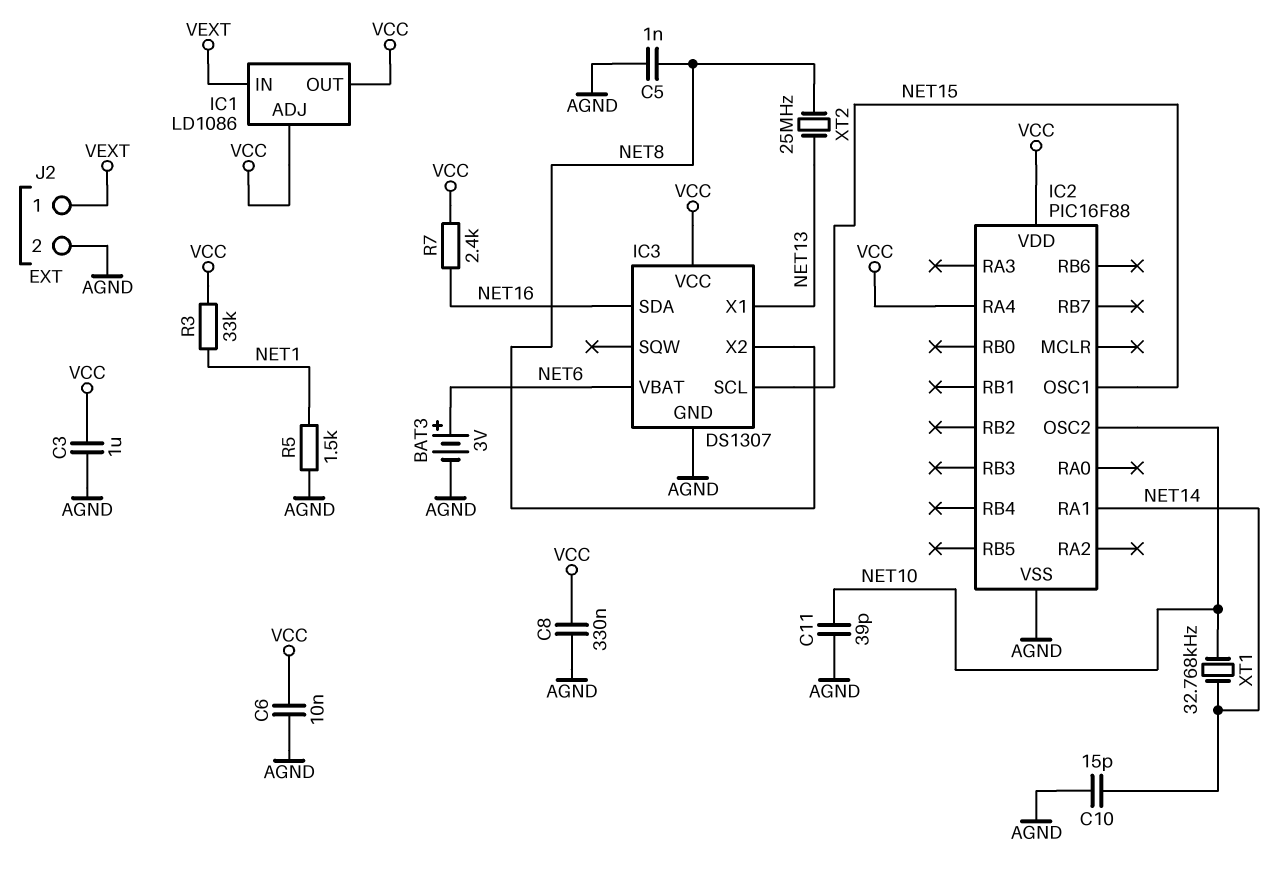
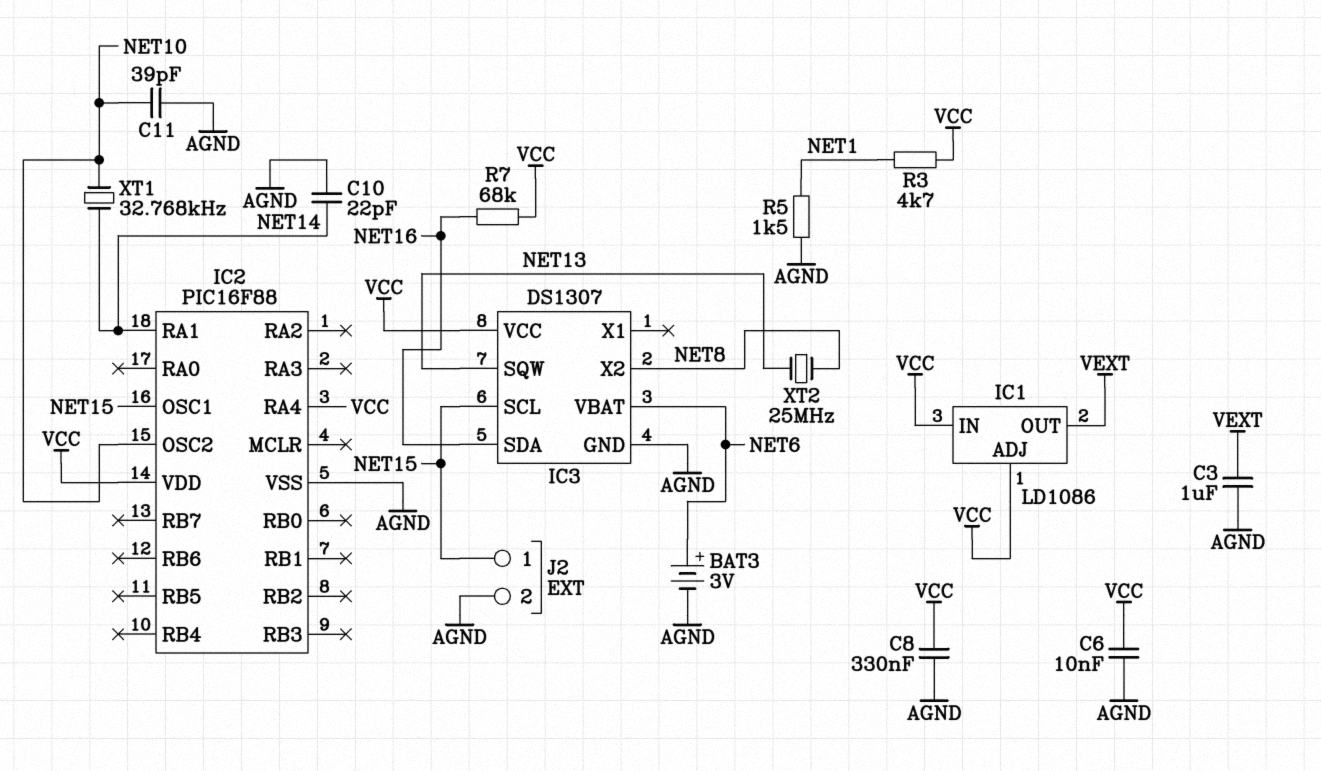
C3: 1uF (AGND, VCC) -> 1uF (AGND, VEXT)
C5: 1nF (AGND, NET8) -> none
C10: 15pF (AGND, NET14) -> 22pF (AGND, NET14)
IC1 pin IN: VEXT -> VCC
IC1 pin OUT: VCC -> VEXT
IC3 pin SQW: none -> NET13
IC3 pin X1: NET13 -> none
J2 pin 1: VEXT -> NET15
R3: 33k (NET1, VCC) -> 4.7k (NET1, VCC)
R7: 2.4k (NET16, VCC) -> 68k (NET16, VCC)

